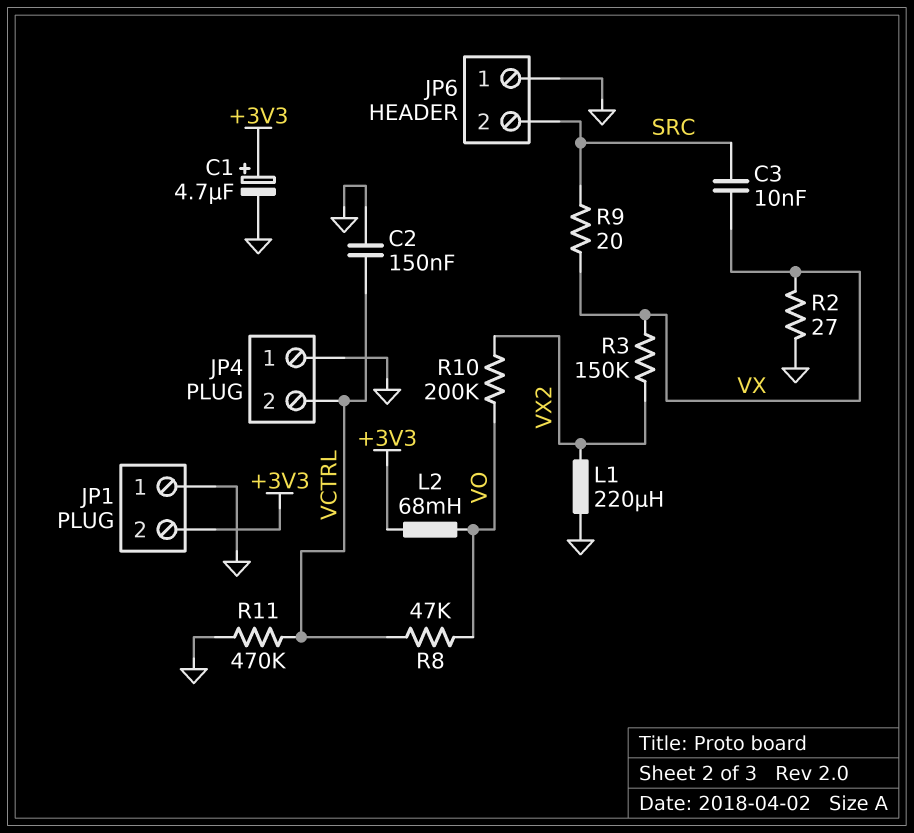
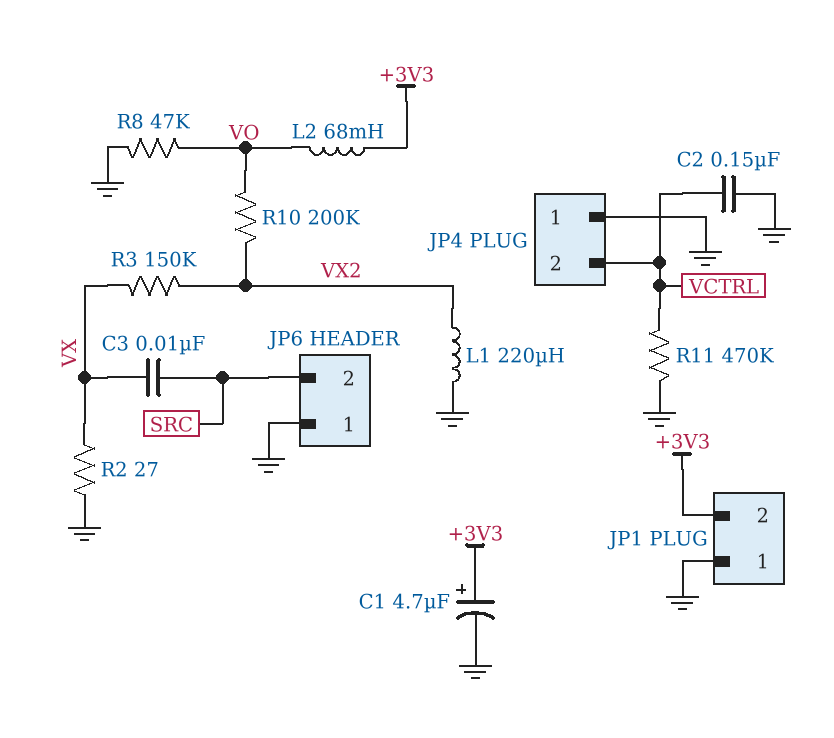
R8: 47k (VCTRL, VO) -> 47k (GND, VO)
R9: 20 (SRC, VX) -> none

